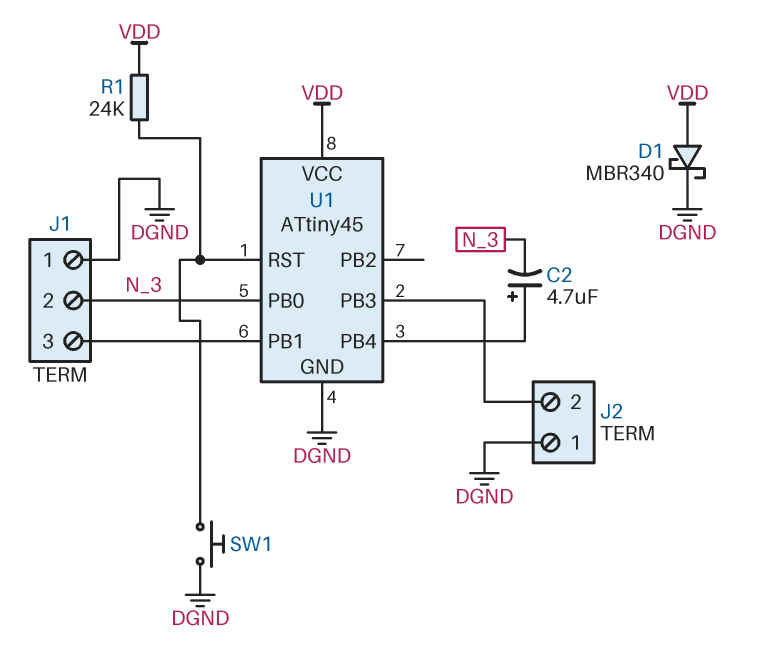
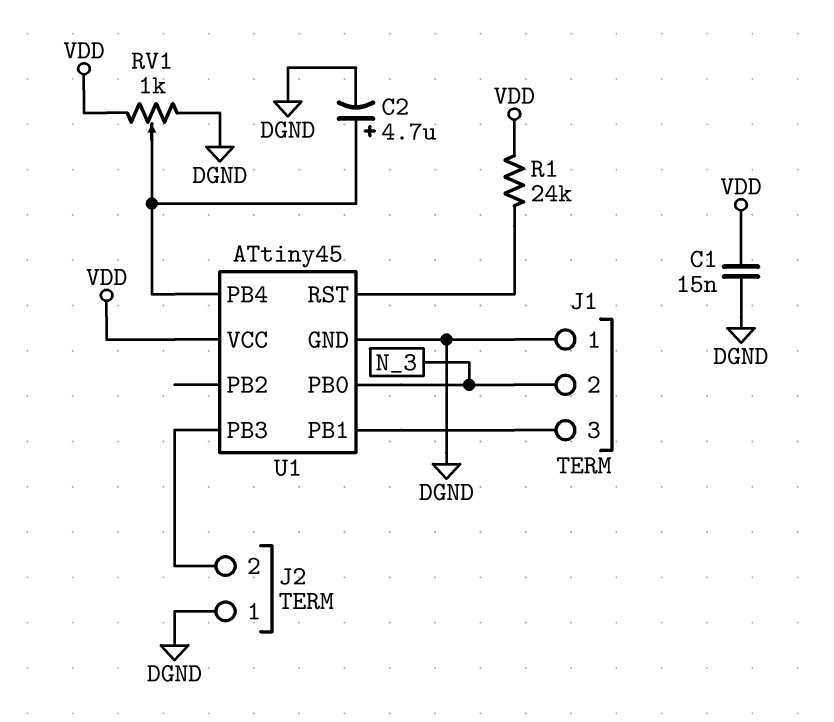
C1: none -> 15nF (DGND, VDD)
C2: 4.7uF (plus U1/PB4, minus N_3) -> 4.7uF (plus U1/PB4, minus DGND)
D1: schottky MBR340 (A VDD, K DGND) -> none
RV1: none -> 1k (DGND, VDD, wiper U1/PB4)
SW1: button (DGND, U1/RST) -> none

